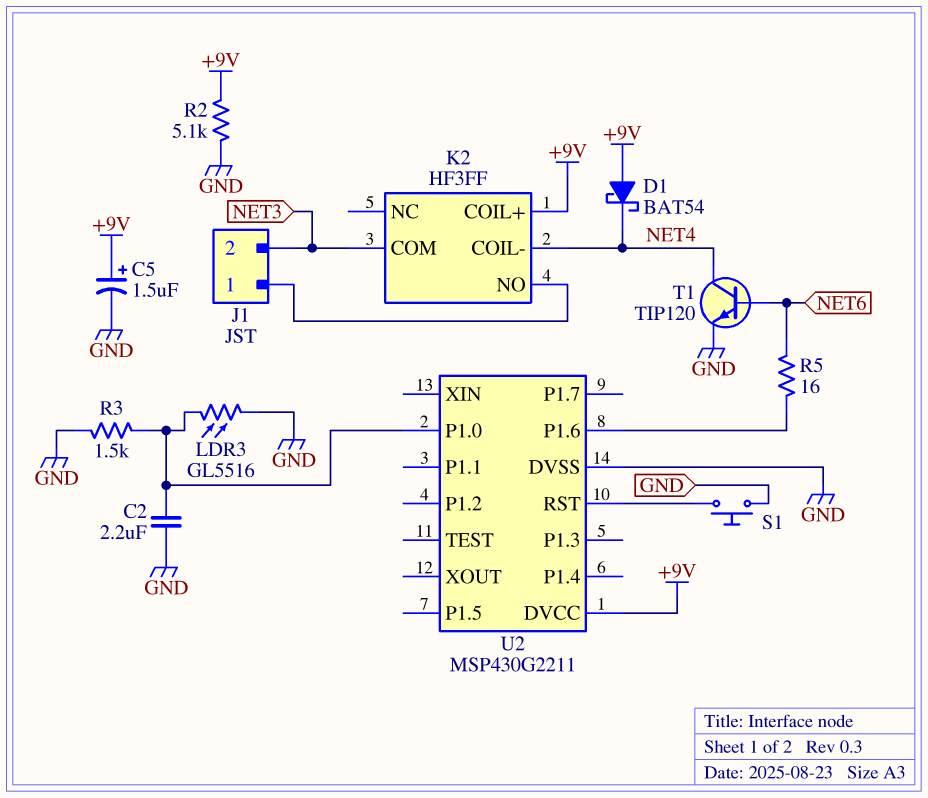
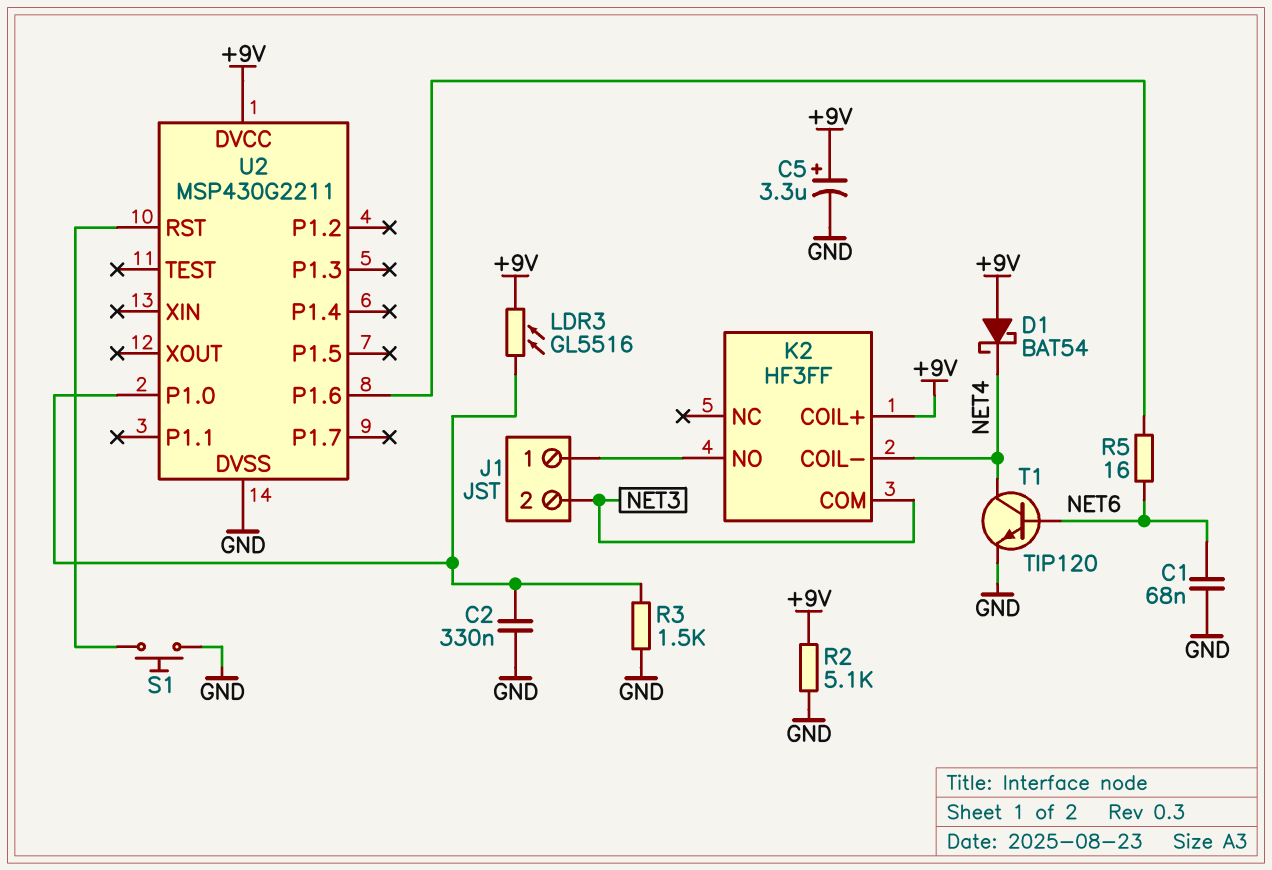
C1: none -> 68nF (GND, NET6)
C2: 2.2uF (GND, U2/P1.0) -> 330nF (GND, U2/P1.0)
C5: 1.5uF (plus +9V, minus GND) -> 3.3uF (plus +9V, minus GND)
LDR3: GL5516 (GND, U2/P1.0) -> GL5516 (+9V, U2/P1.0)

